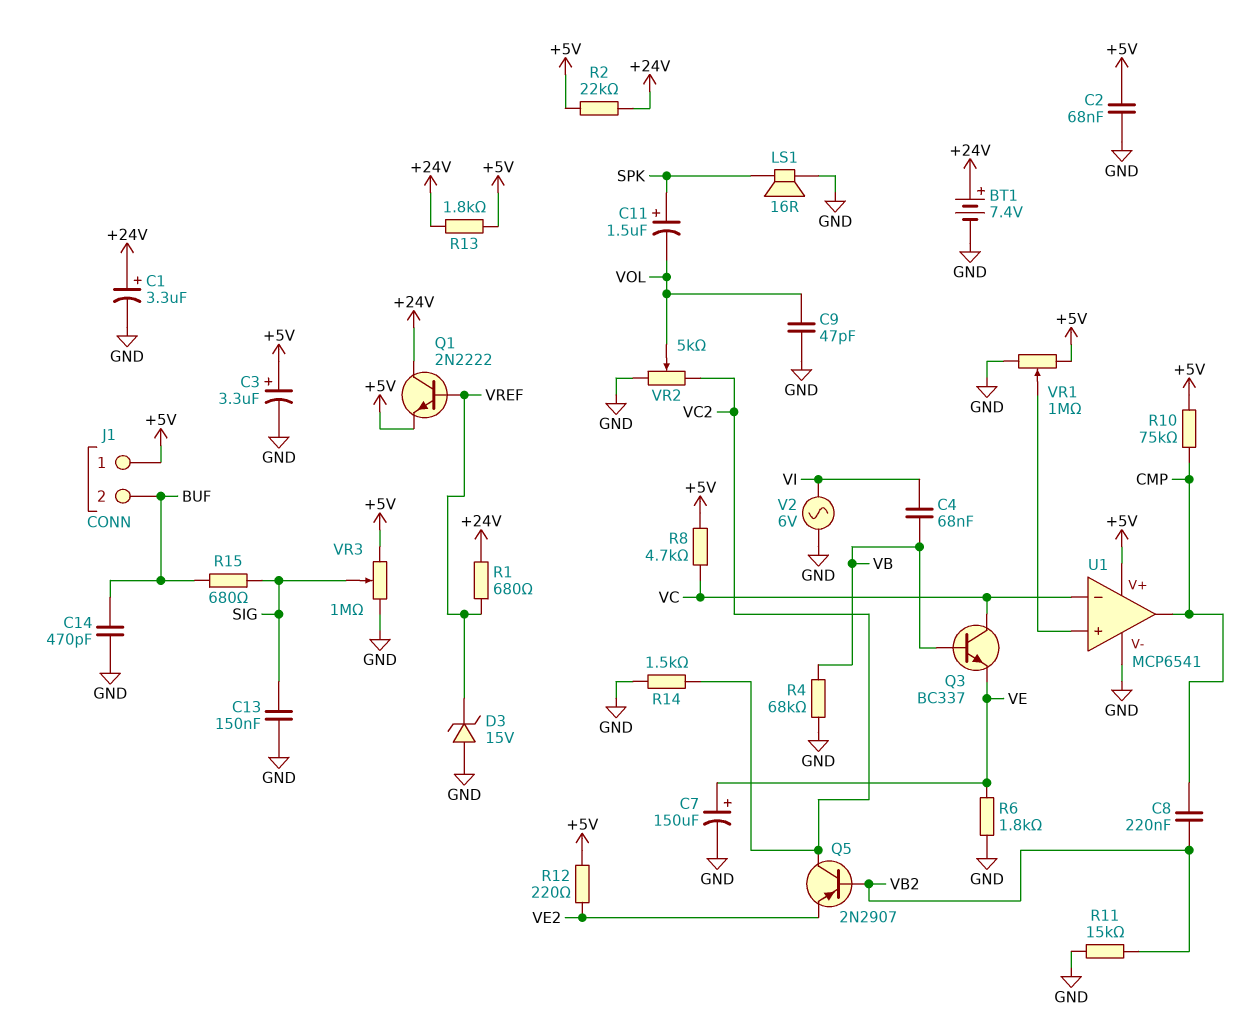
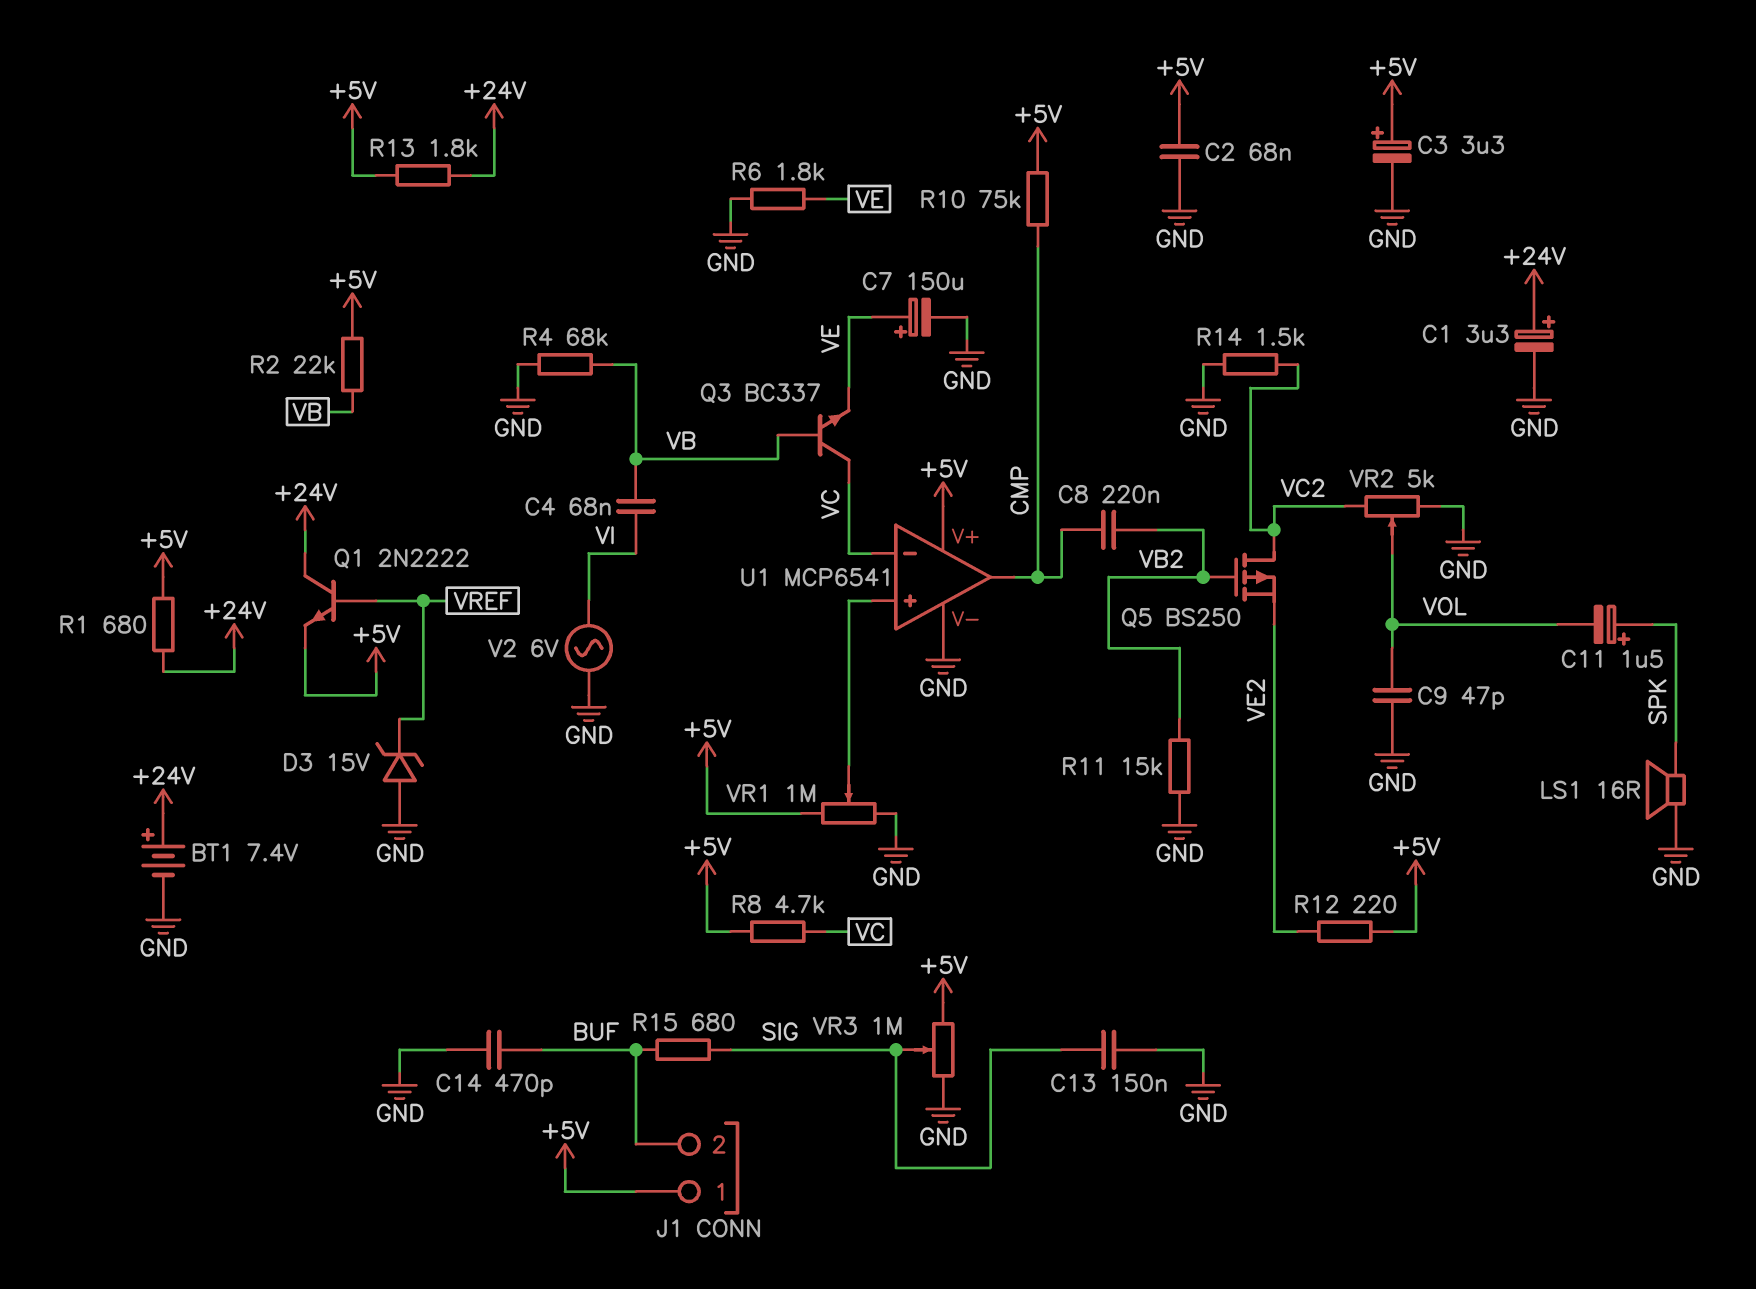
Q5: PNP 2N2907 (B VB2, C VC2, E VE2) -> PMOS BS250 (G VB2, D VC2, S VE2)
R1: 680 (+24V, VREF) -> 680 (+5V, +24V)
R2: 22k (+5V, +24V) -> 22k (+5V, VB)

